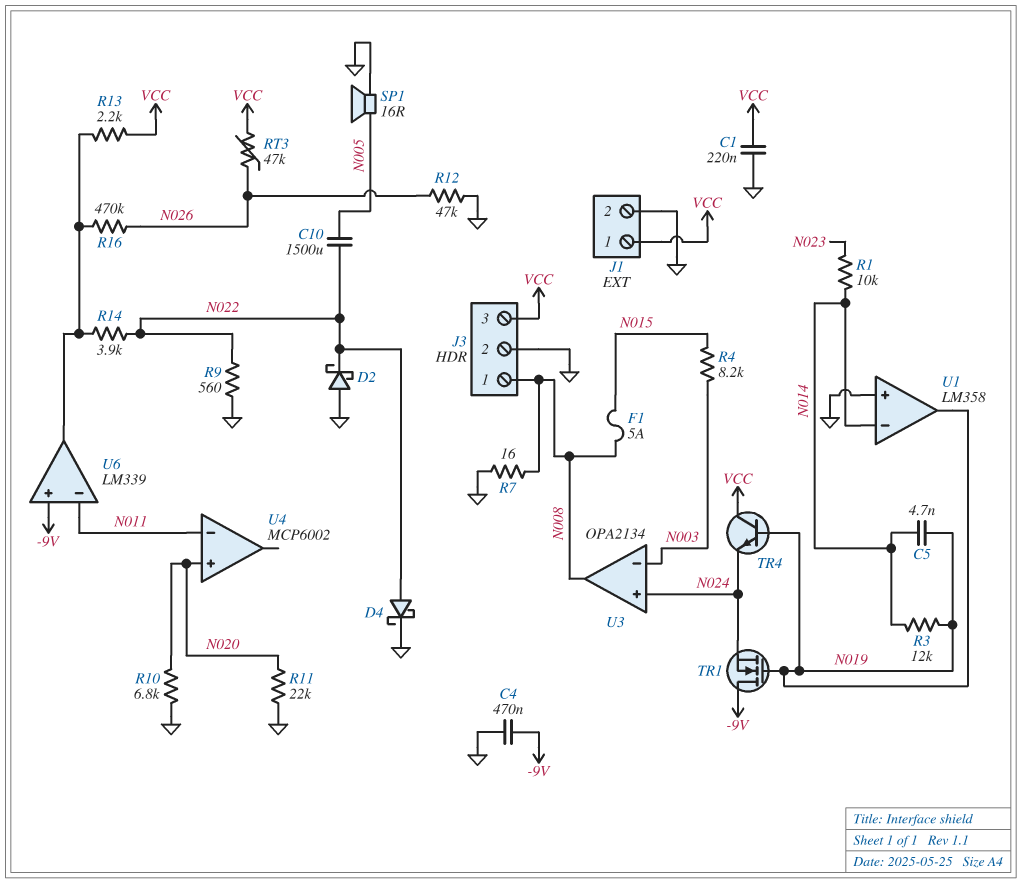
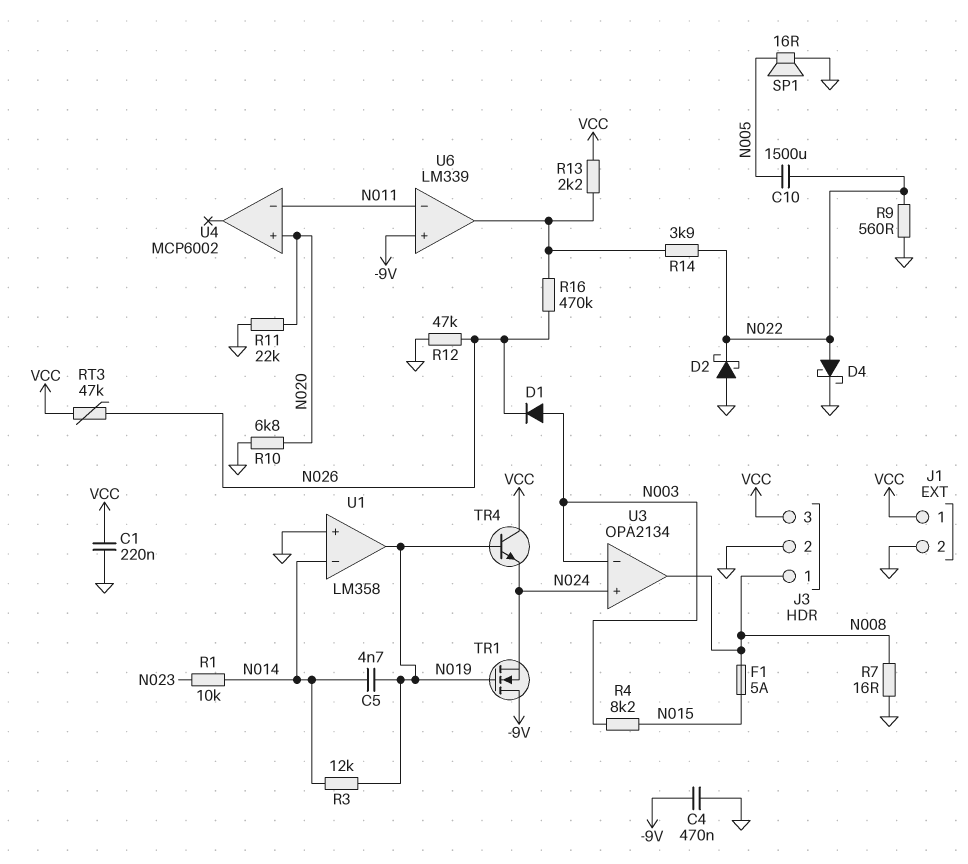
D1: none -> diode (A N003, K N026)

